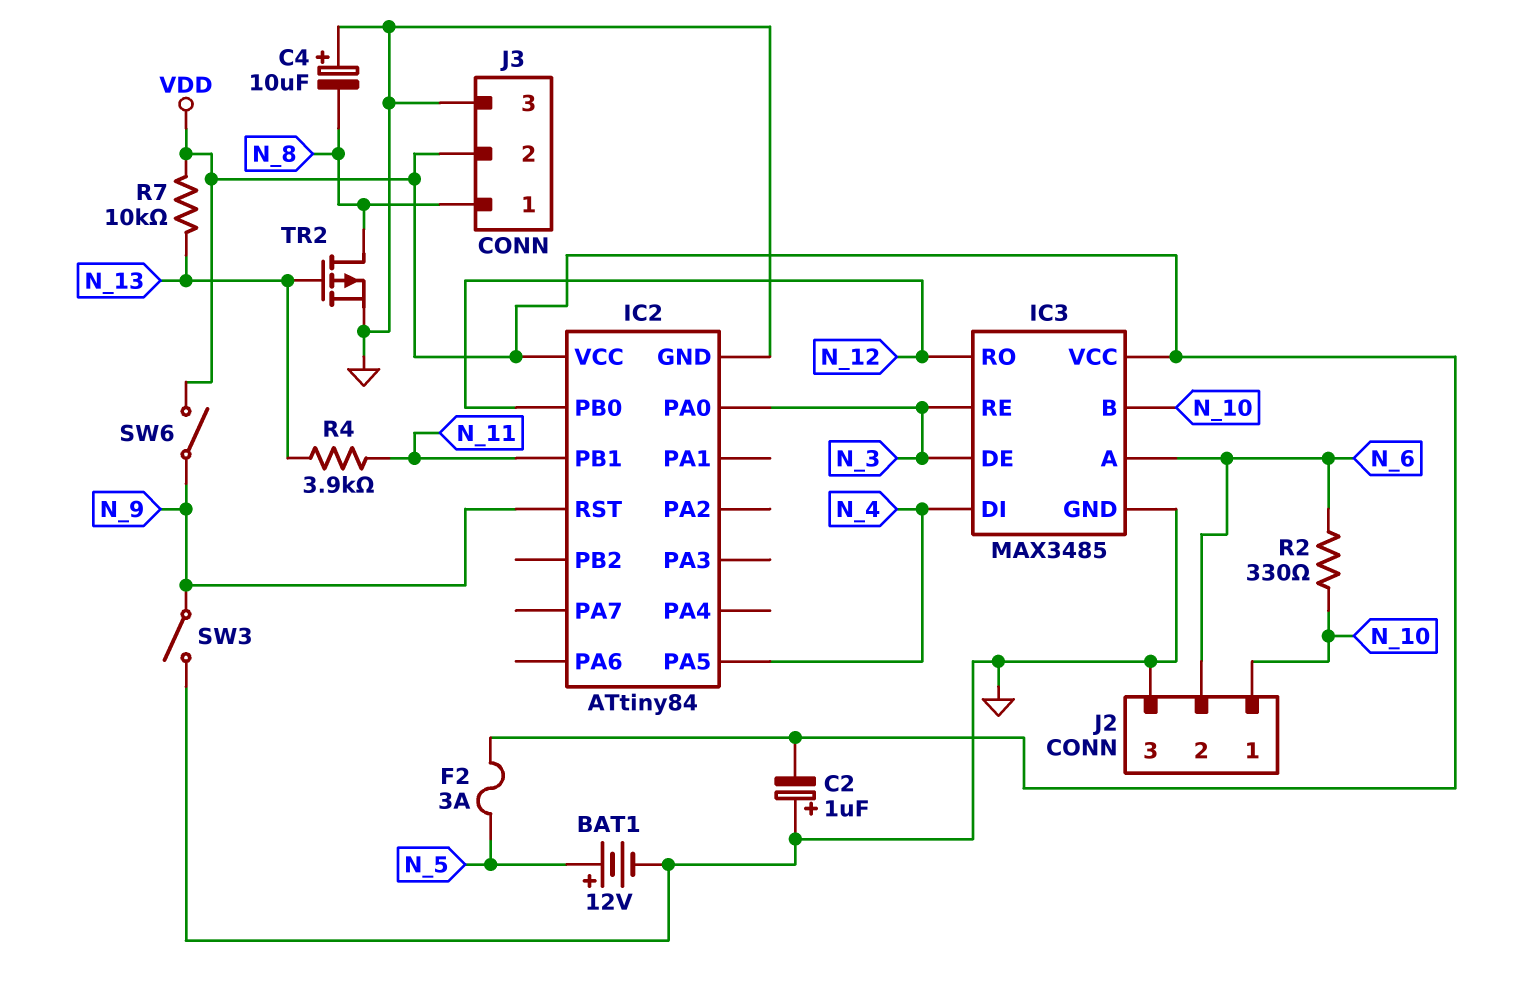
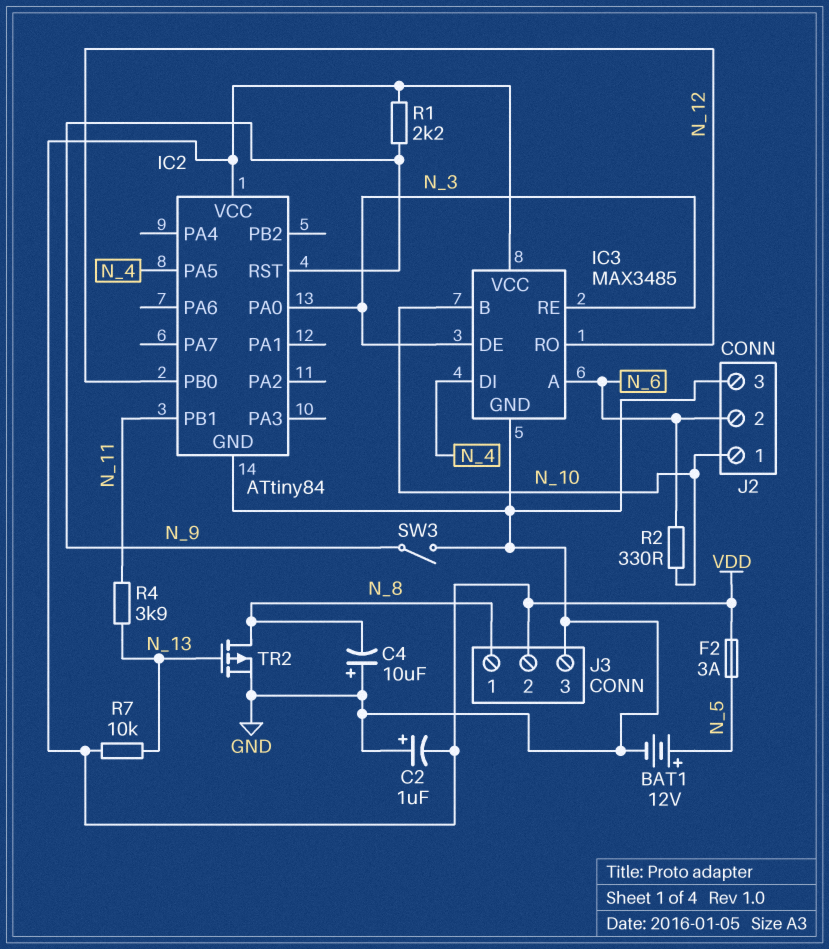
R1: none -> 2.2k (N_9, VDD)
SW6: switch (N_9, VDD) -> none

